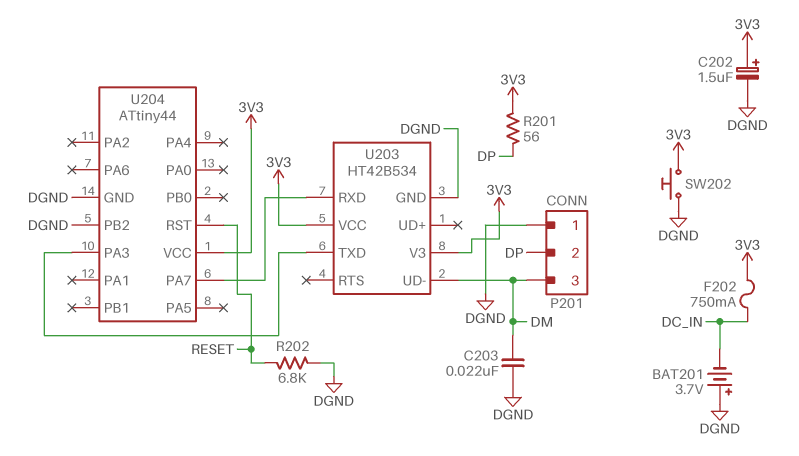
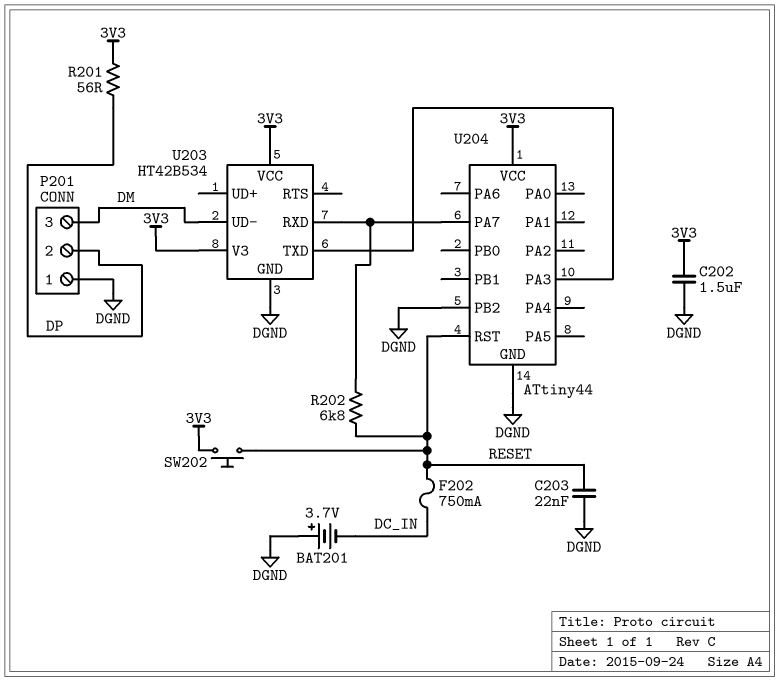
C202: 1.5uF (plus 3V3, minus DGND) -> 1.5uF (3V3, DGND)
C203: 22nF (DGND, DM) -> 22nF (DGND, RESET)
F202: 750mA (3V3, DC_IN) -> 750mA (DC_IN, RESET)
R202: 6.8k (DGND, RESET) -> 6.8k (RESET, U203/RXD)
SW202: button (3V3, DGND) -> button (3V3, RESET)

